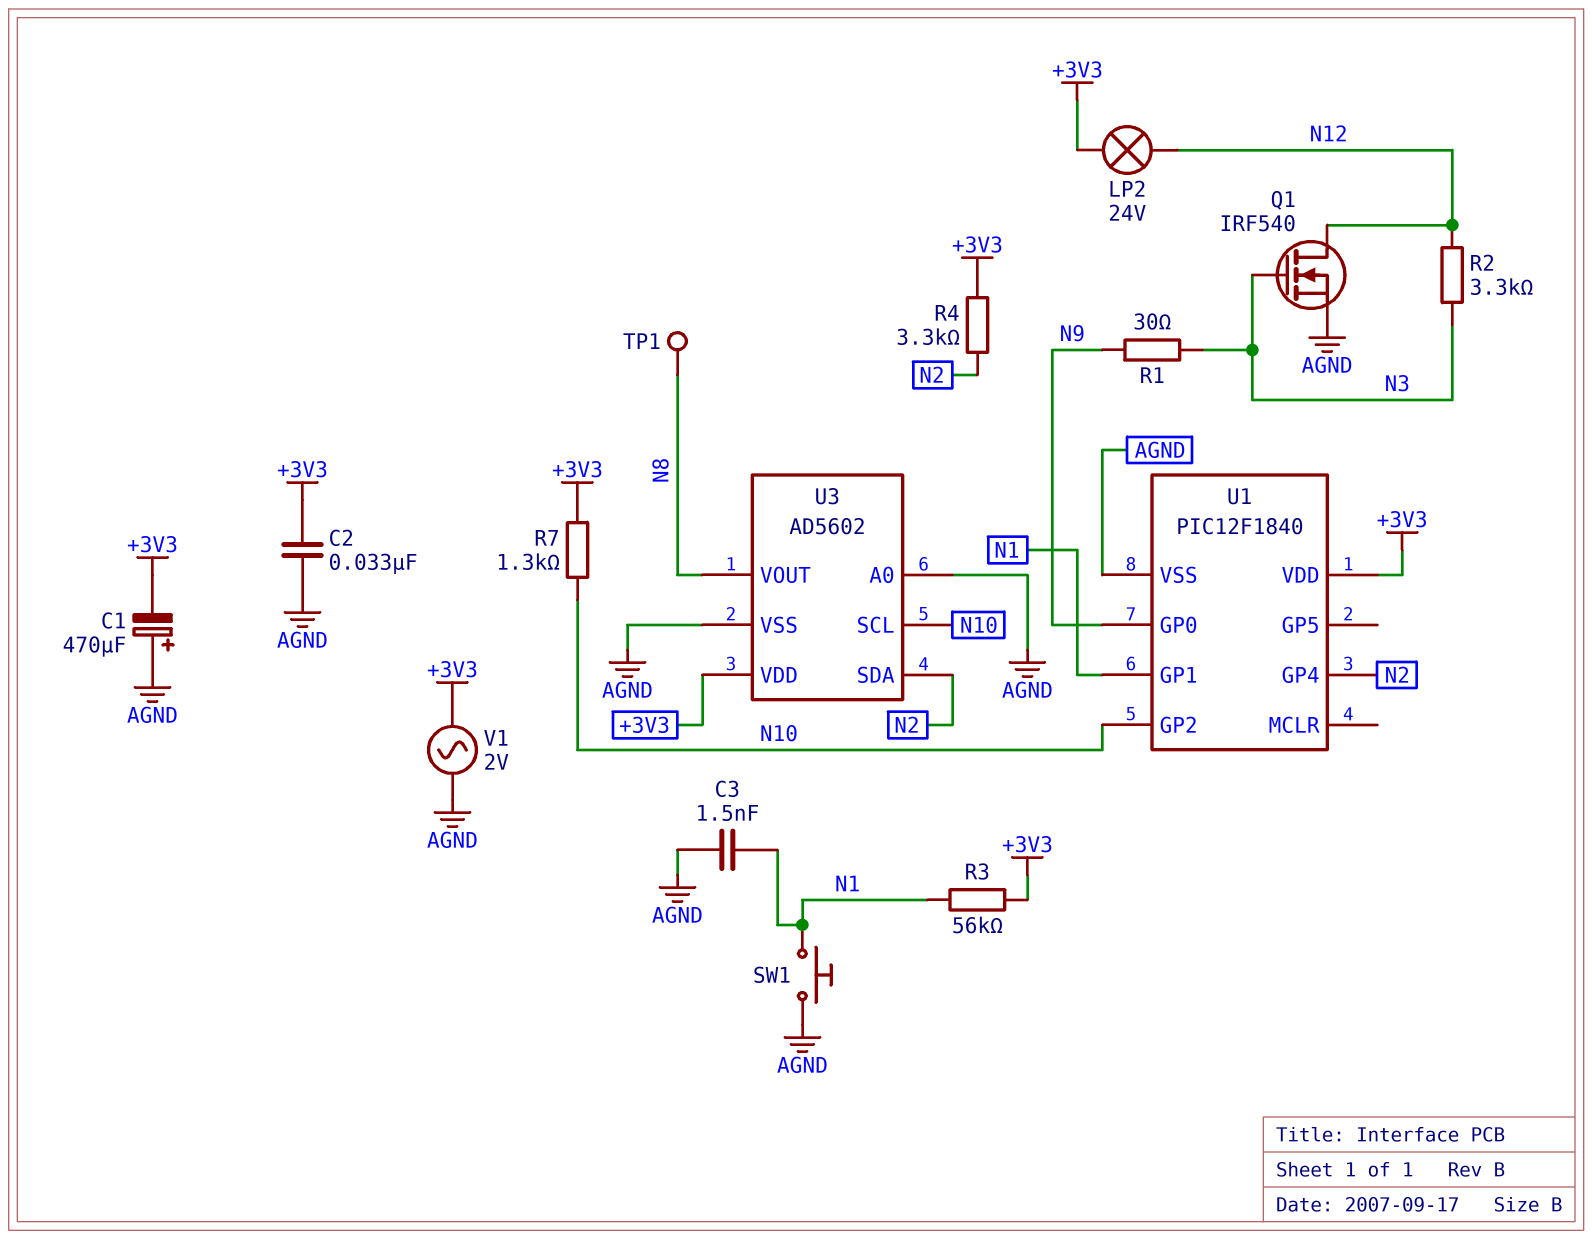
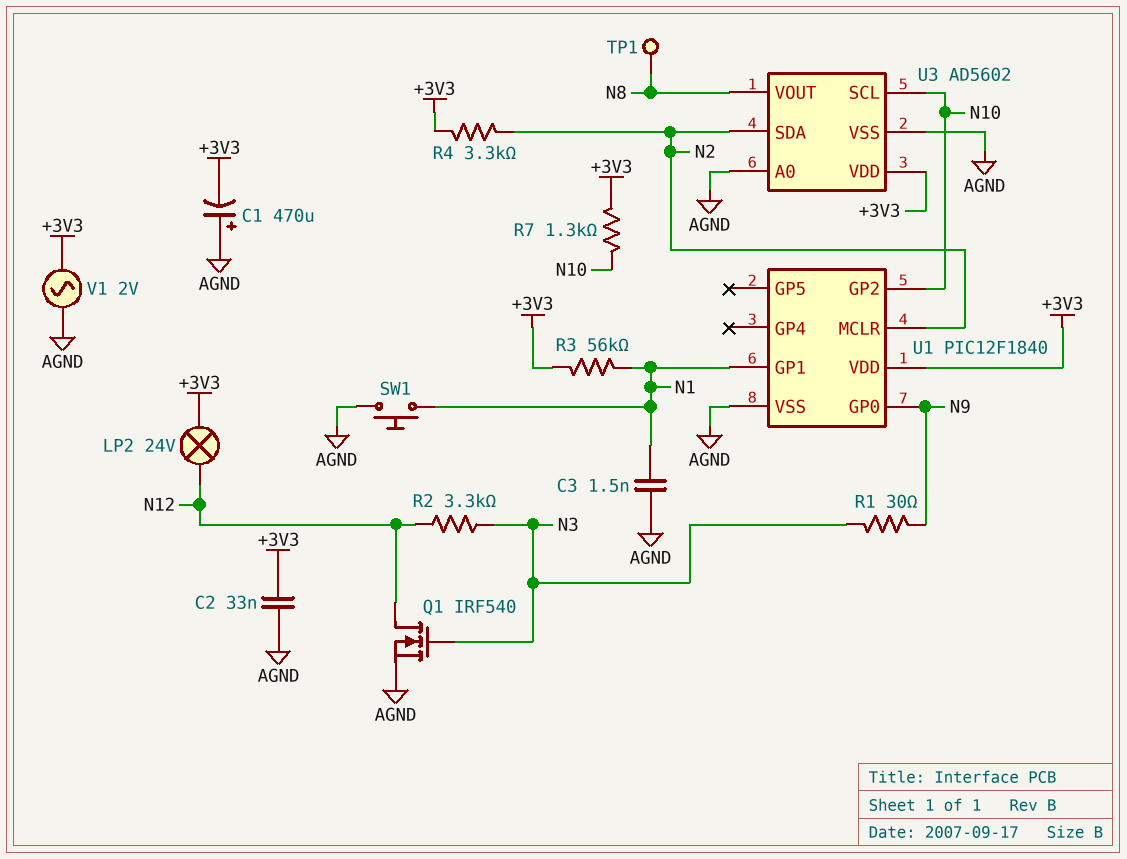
U1 pin GP4: N2 -> none
U1 pin MCLR: none -> N2

